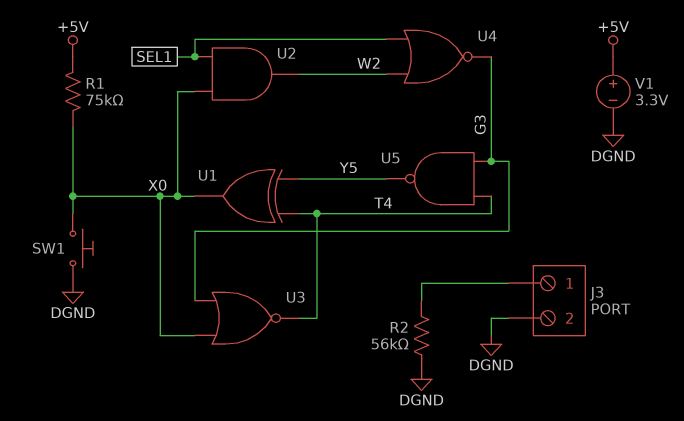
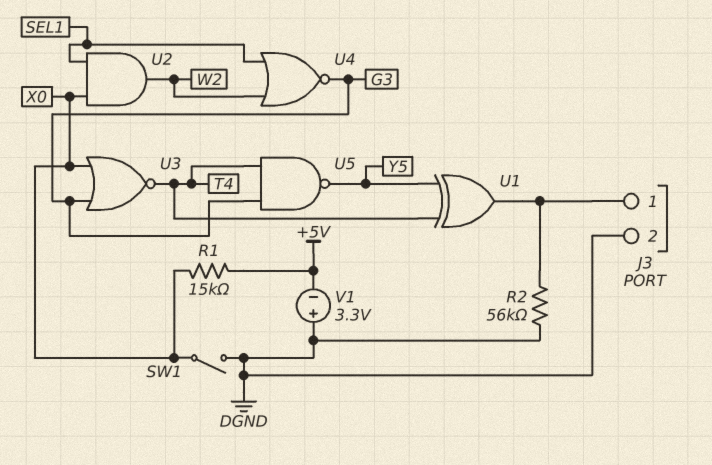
R1: 75k (+5V, X0) -> 15k (+5V, X0)
SW1: button (DGND, X0) -> switch (DGND, X0)
U1: XOR (in T4, in Y5, out X0) -> XOR (in T4, in Y5, out J3/1)
V1: 3.3V (plus +5V, minus DGND) -> 3.3V (plus DGND, minus +5V)

